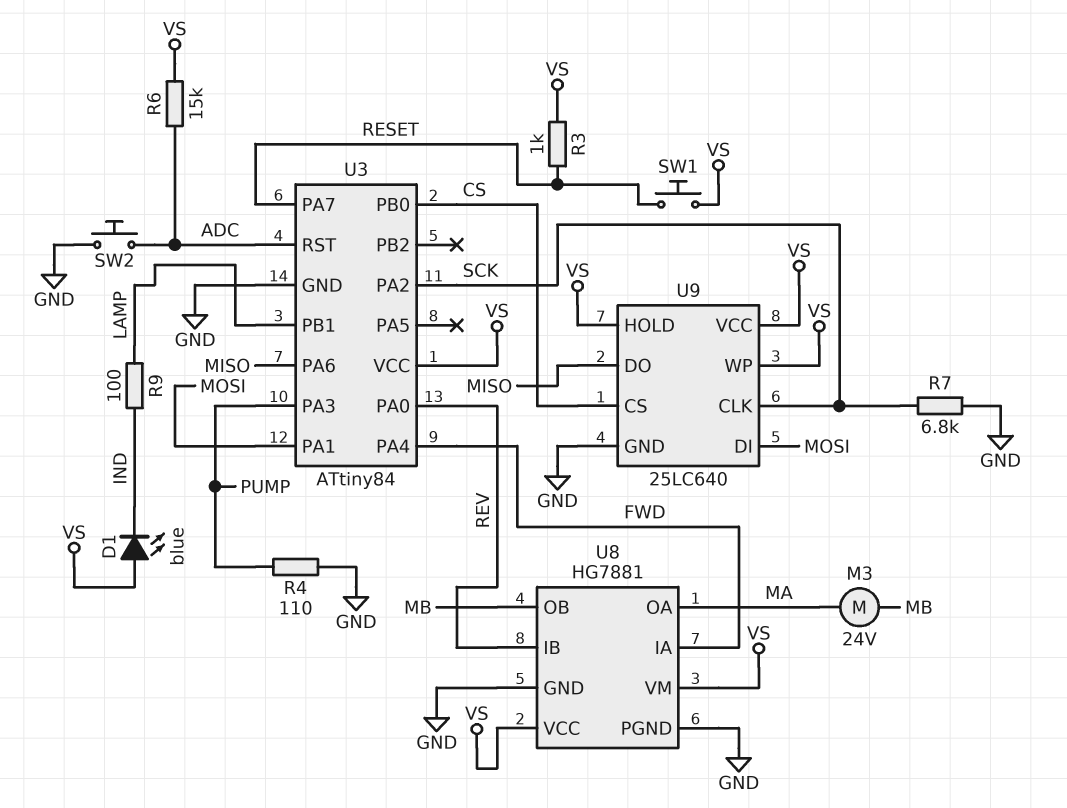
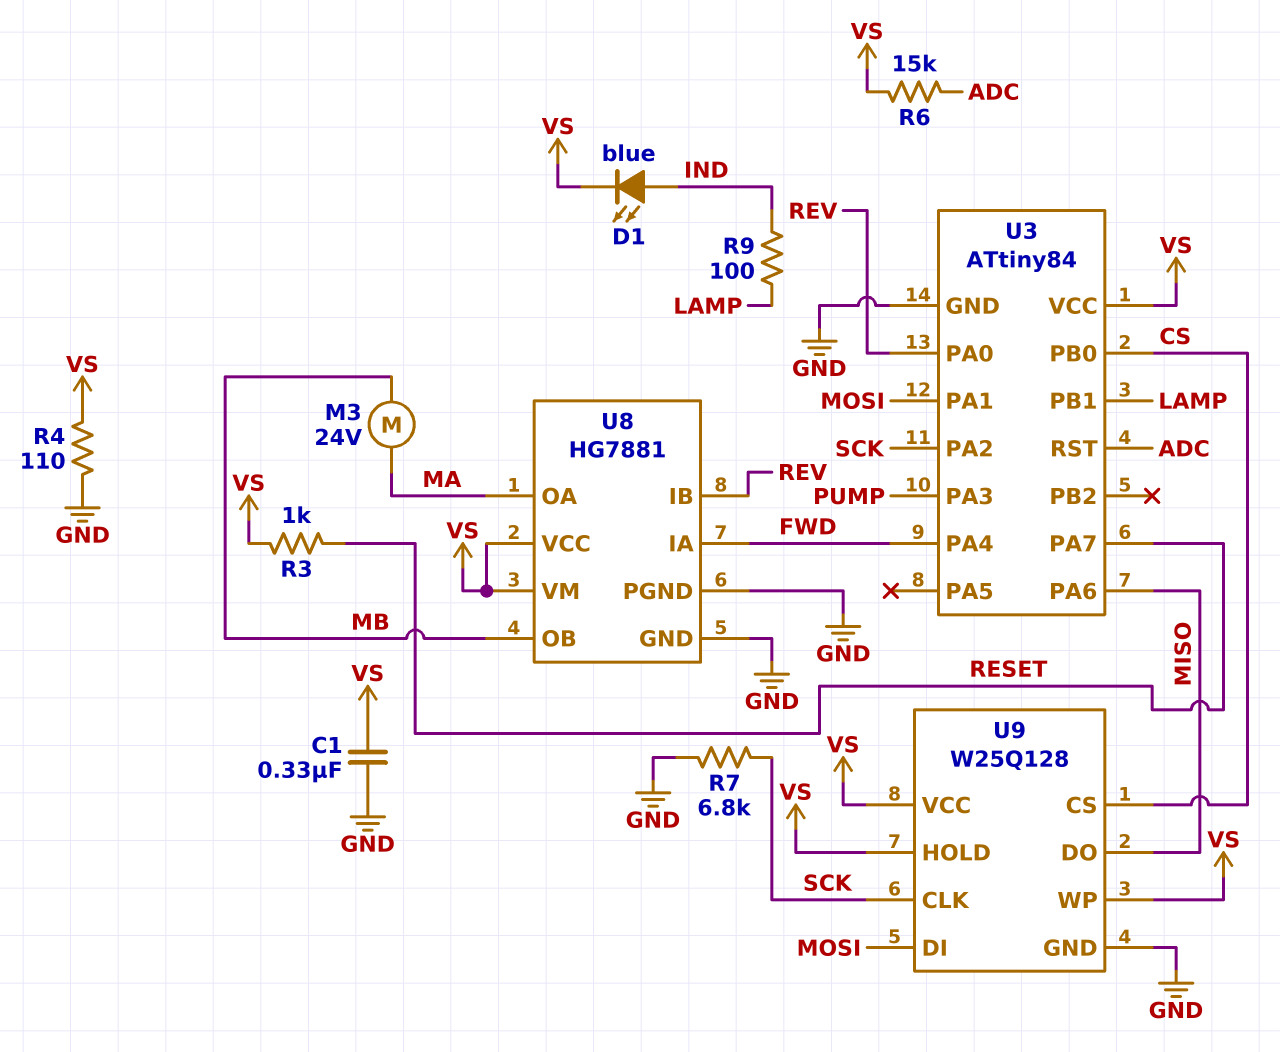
C1: none -> 330nF (GND, VS)
D1: LED blue (A VS, K IND) -> LED blue (A IND, K VS)
R4: 110 (GND, PUMP) -> 110 (GND, VS)
SW1: button (RESET, VS) -> none
SW2: button (ADC, GND) -> none
U9: 25LC640 -> W25Q128

